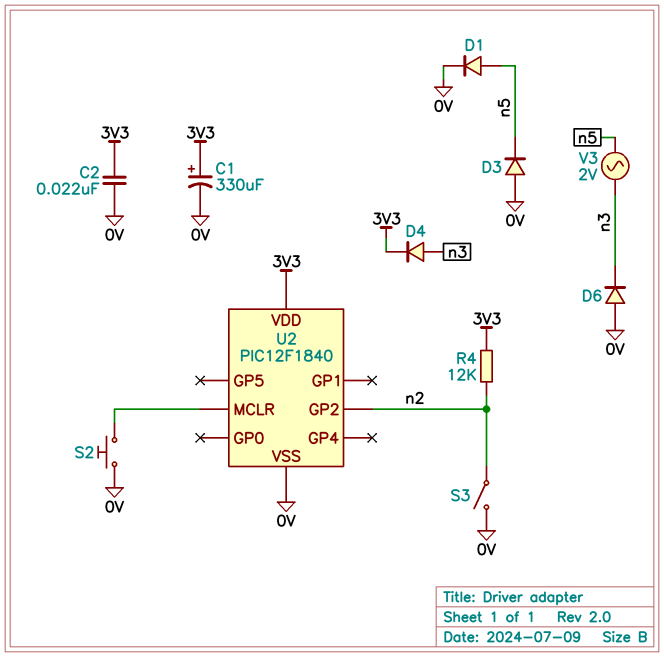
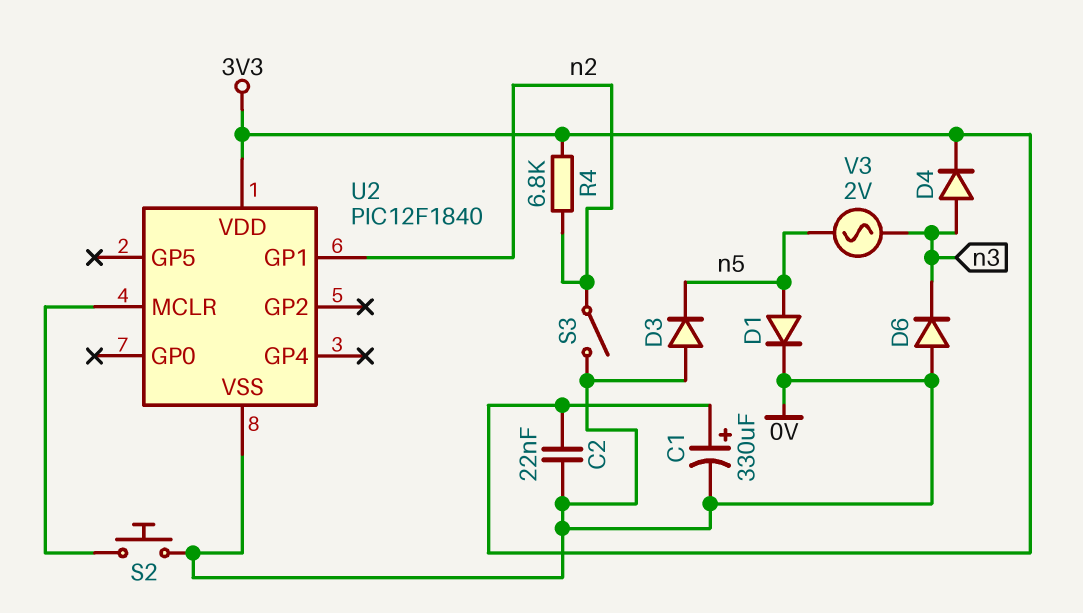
R4: 12k (3V3, n2) -> 6.8k (3V3, n2)
U2 pin GP1: none -> n2
U2 pin GP2: n2 -> none

